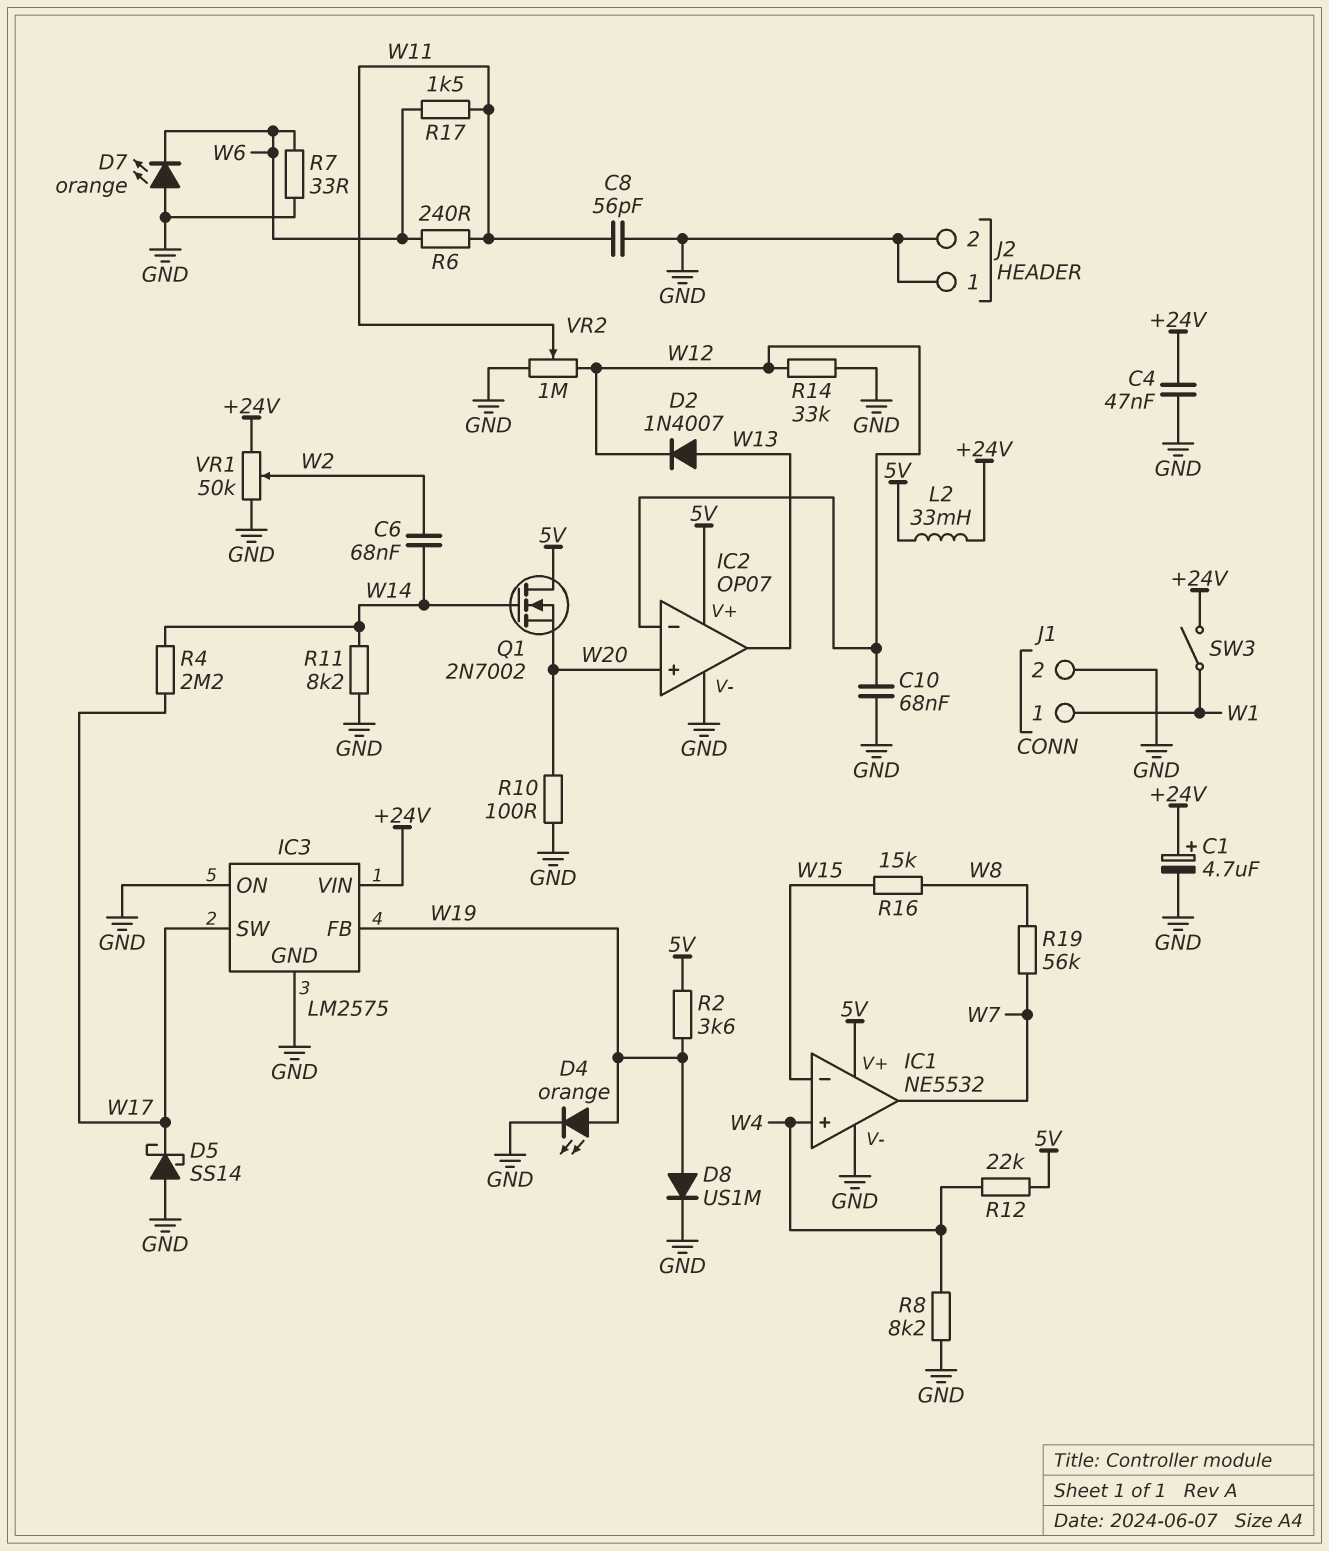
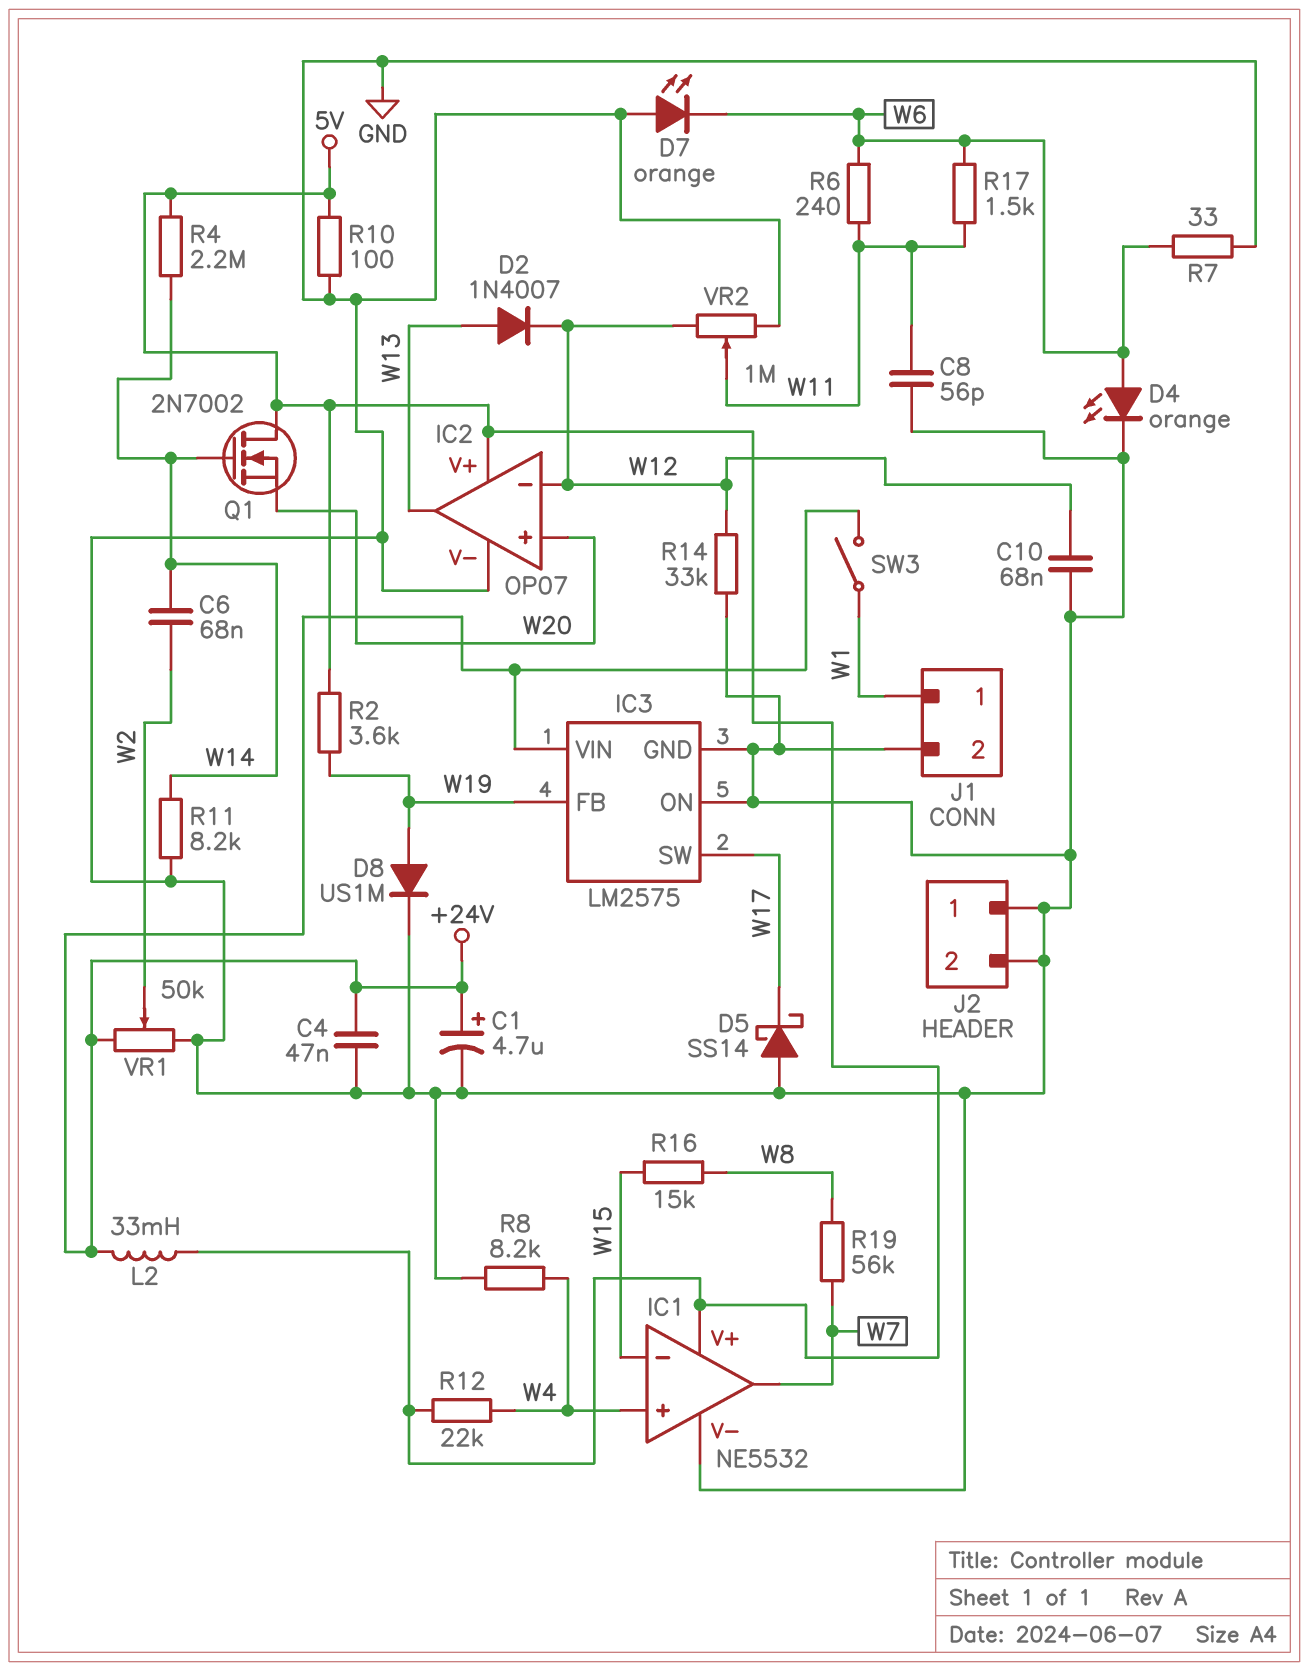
D4: LED orange (A W19, K GND) -> LED orange (A W6, K GND)
R4: 2.2M (W14, W17) -> 2.2M (5V, W14)
R10: 100 (GND, W20) -> 100 (5V, GND)

